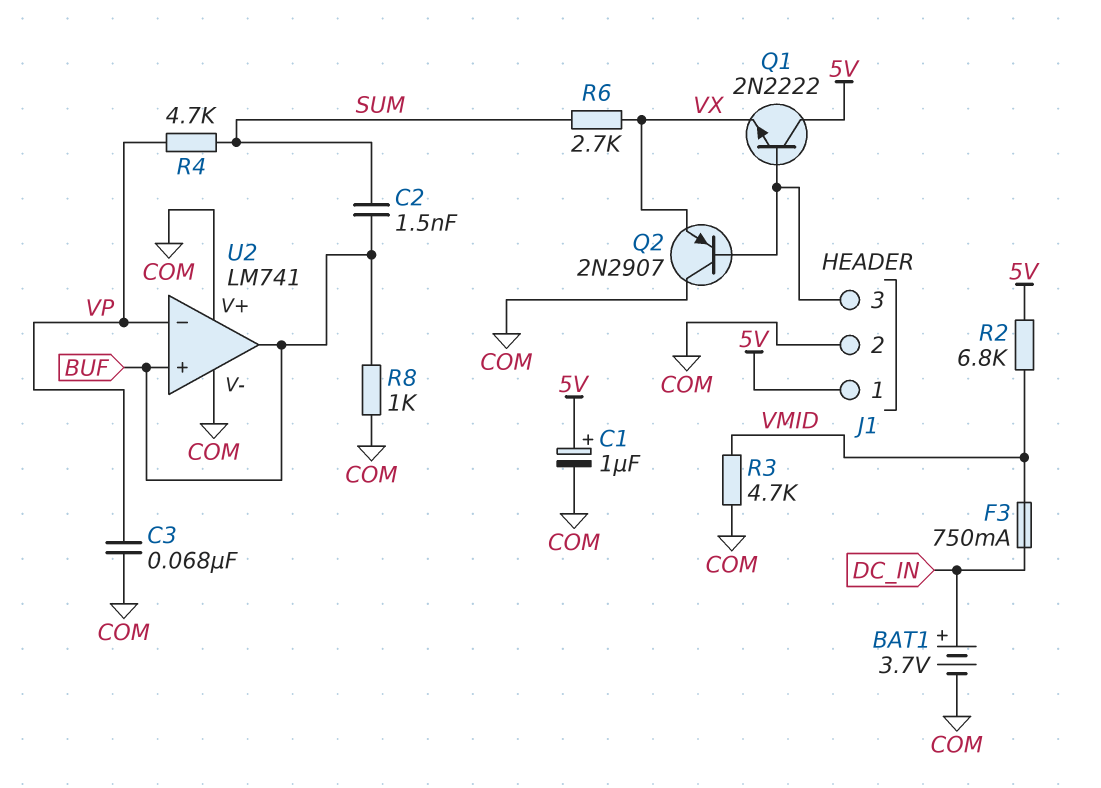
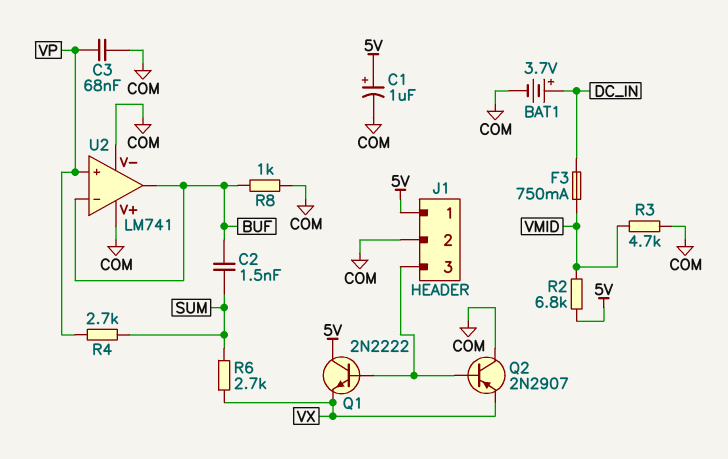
R4: 4.7k (SUM, VP) -> 2.7k (SUM, VP)
U2 pin in+: BUF -> VP
U2 pin in-: VP -> BUF

